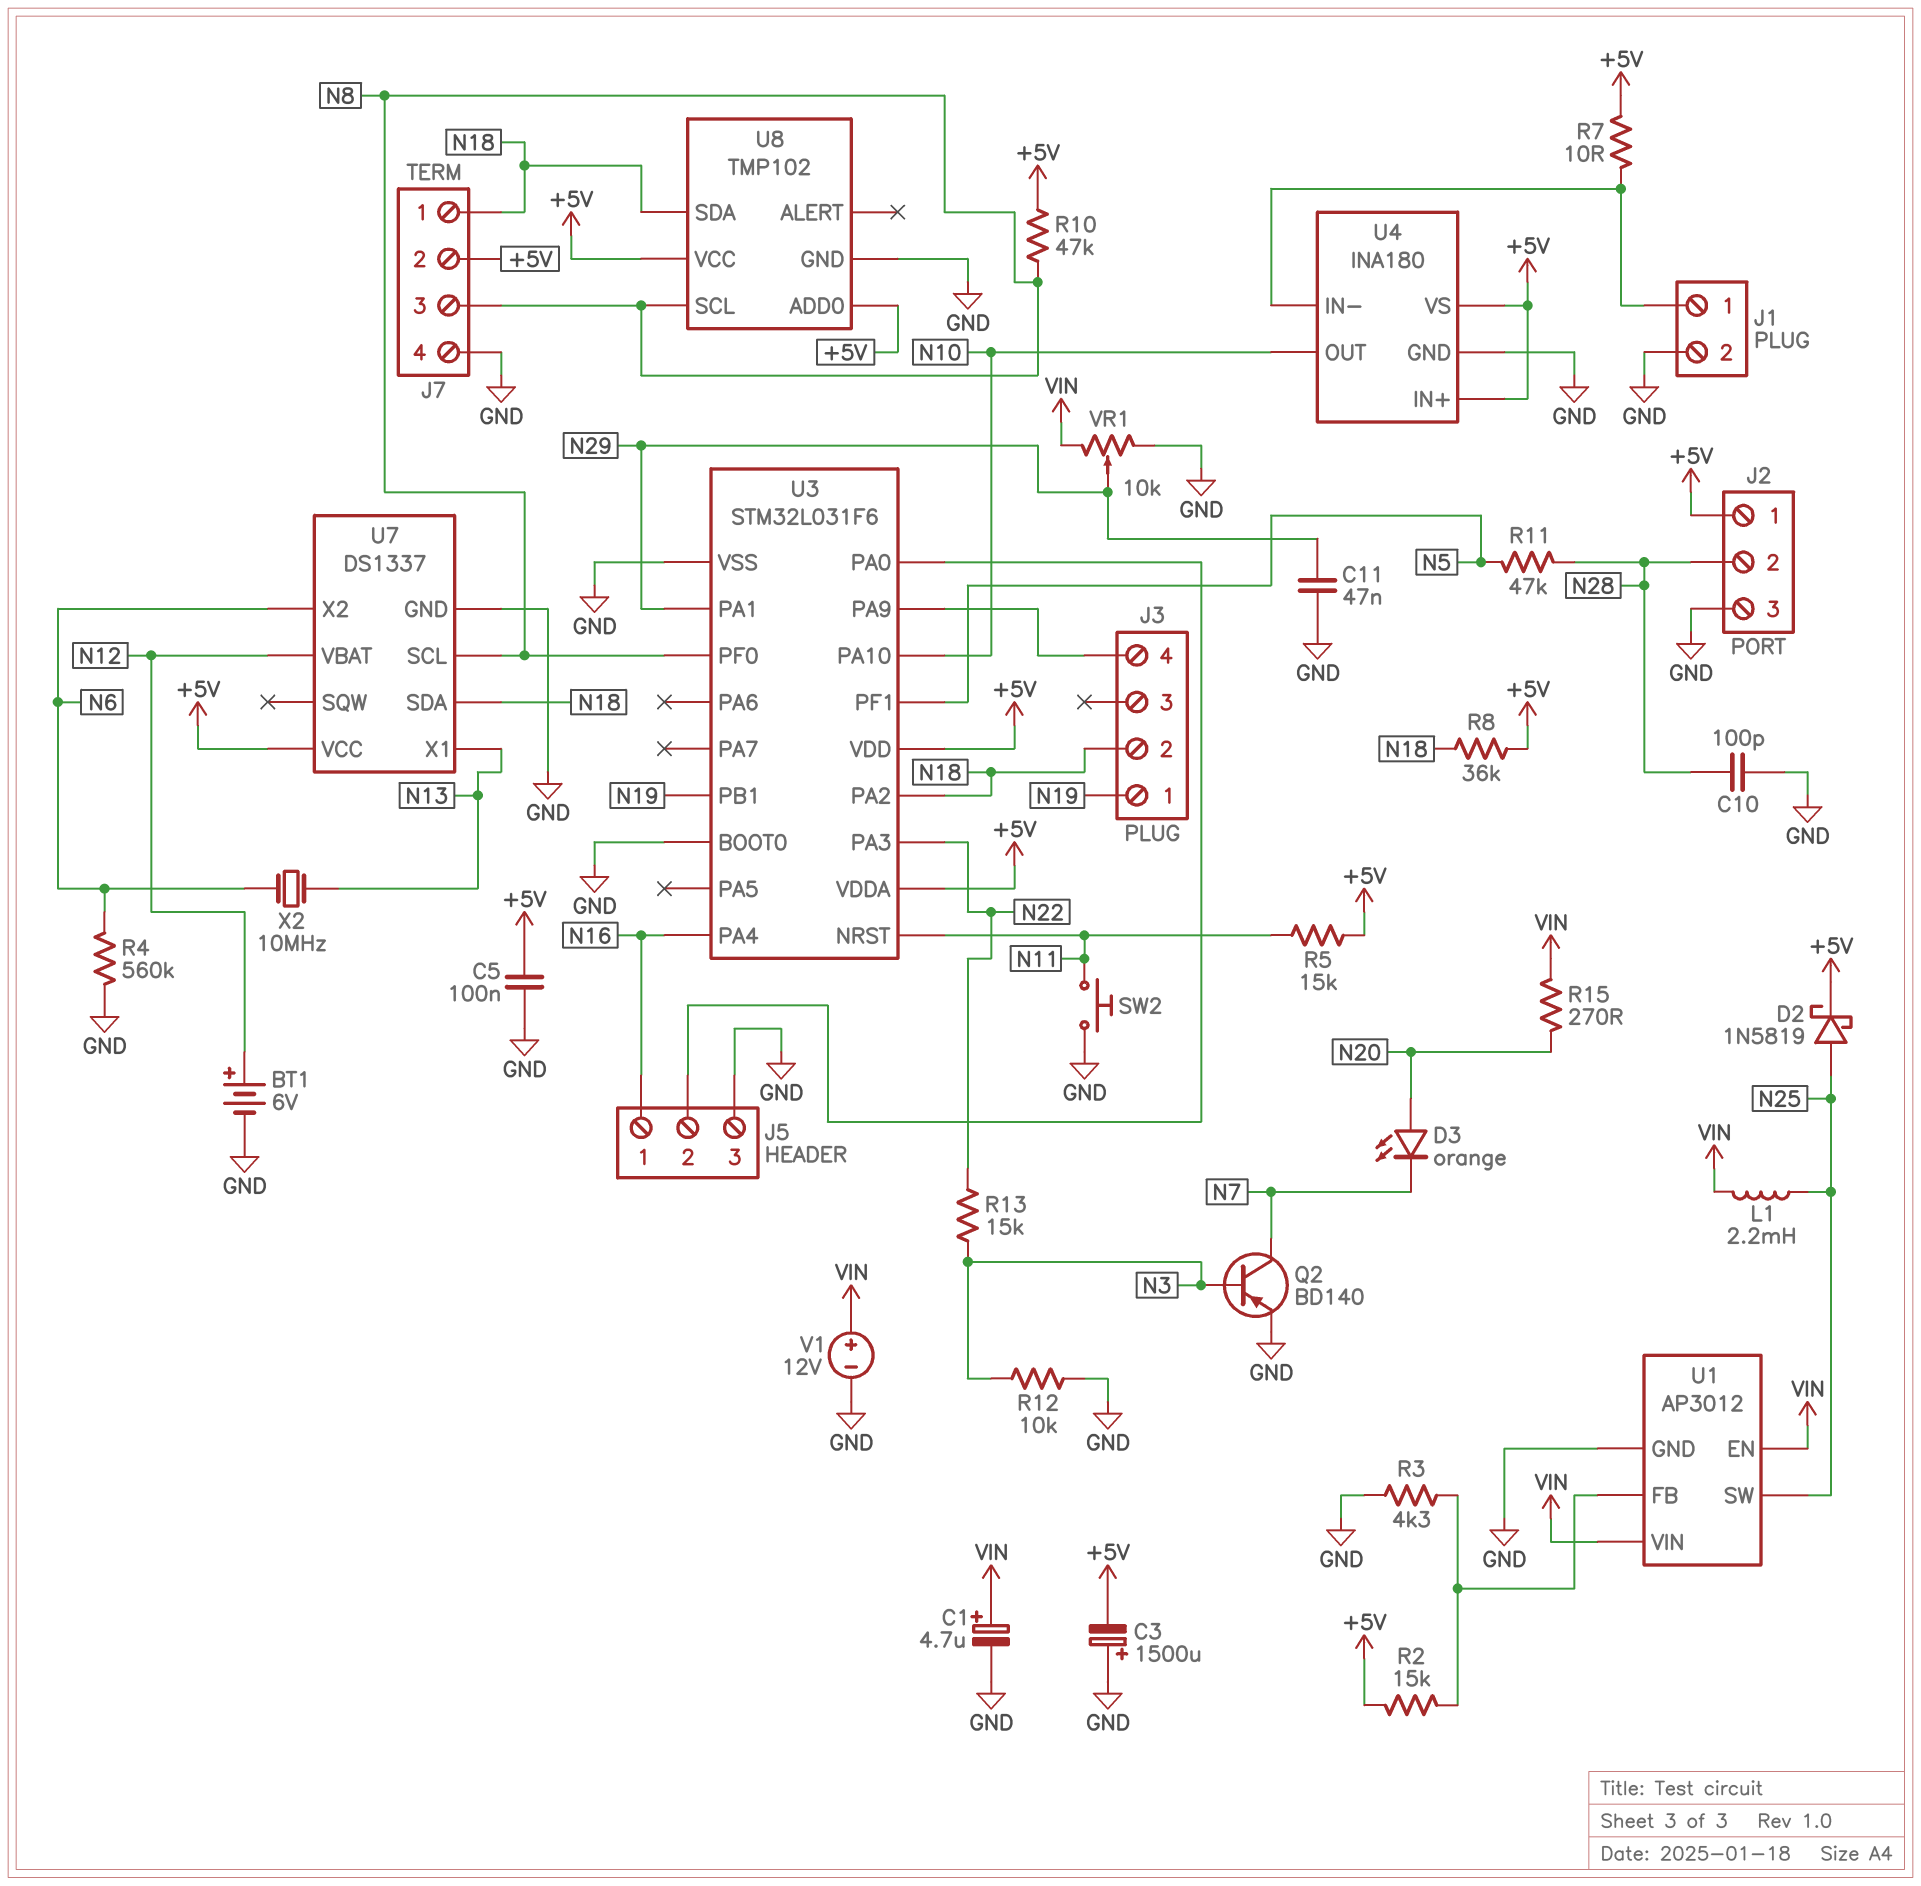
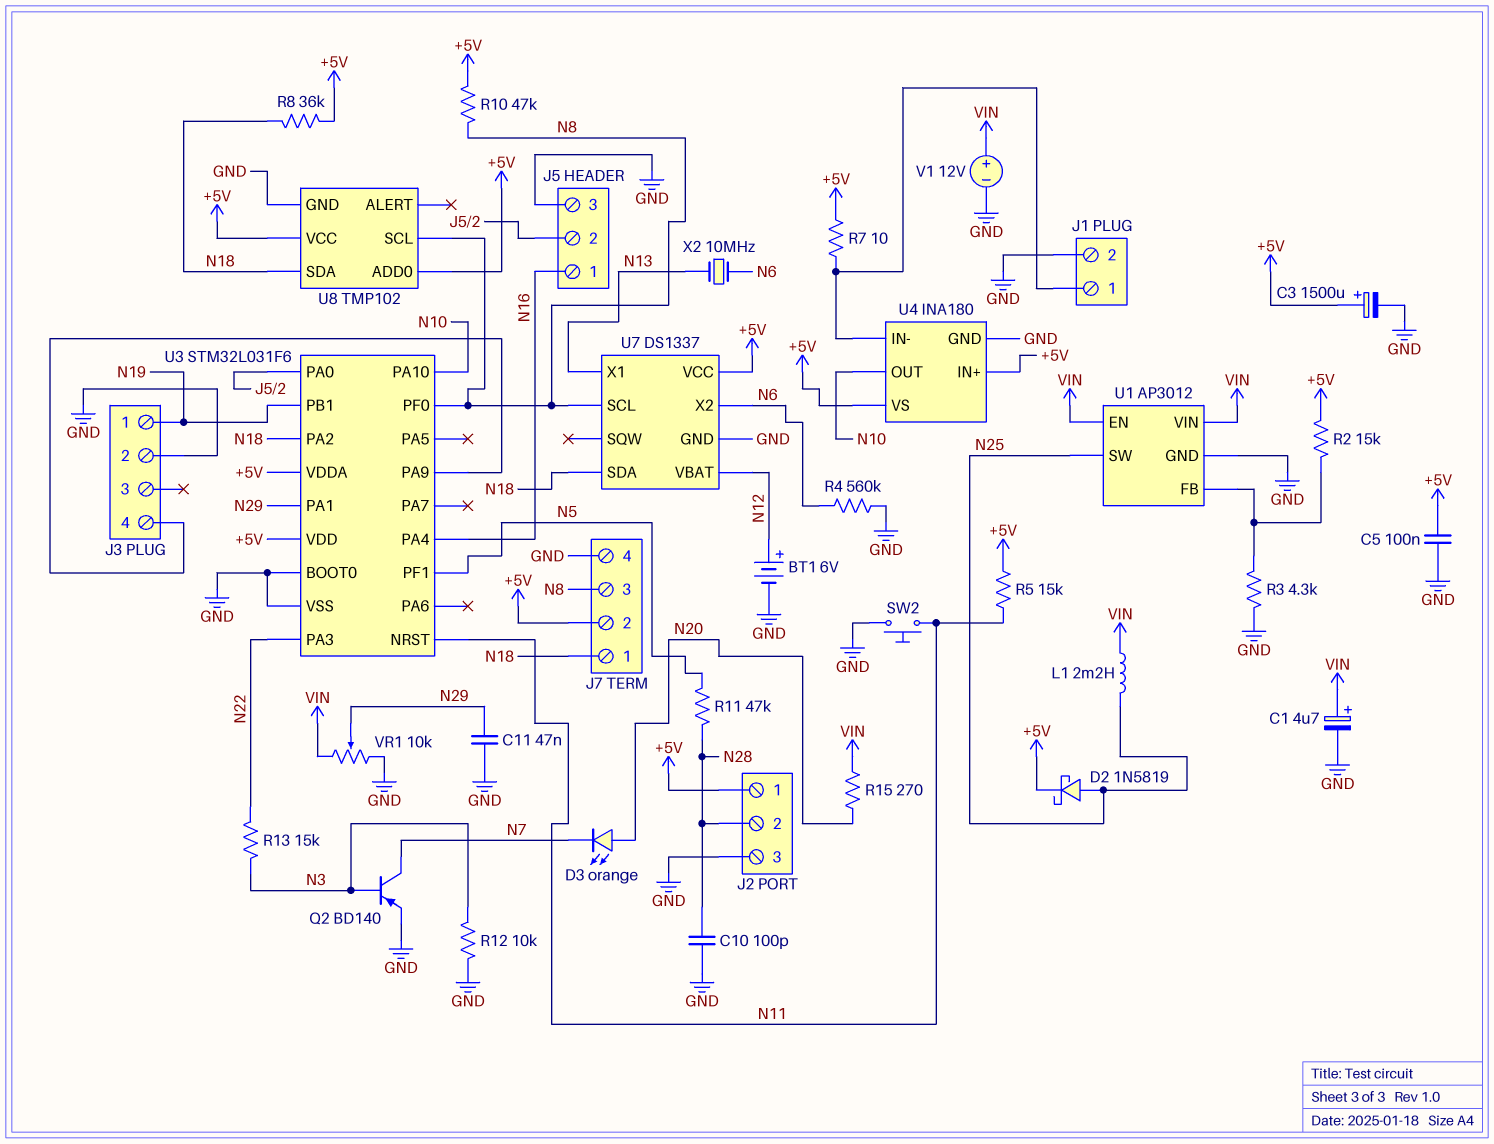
C3: 1500uF (plus GND, minus +5V) -> 1500uF (plus +5V, minus GND)
J3 pin 2: N18 -> GND

